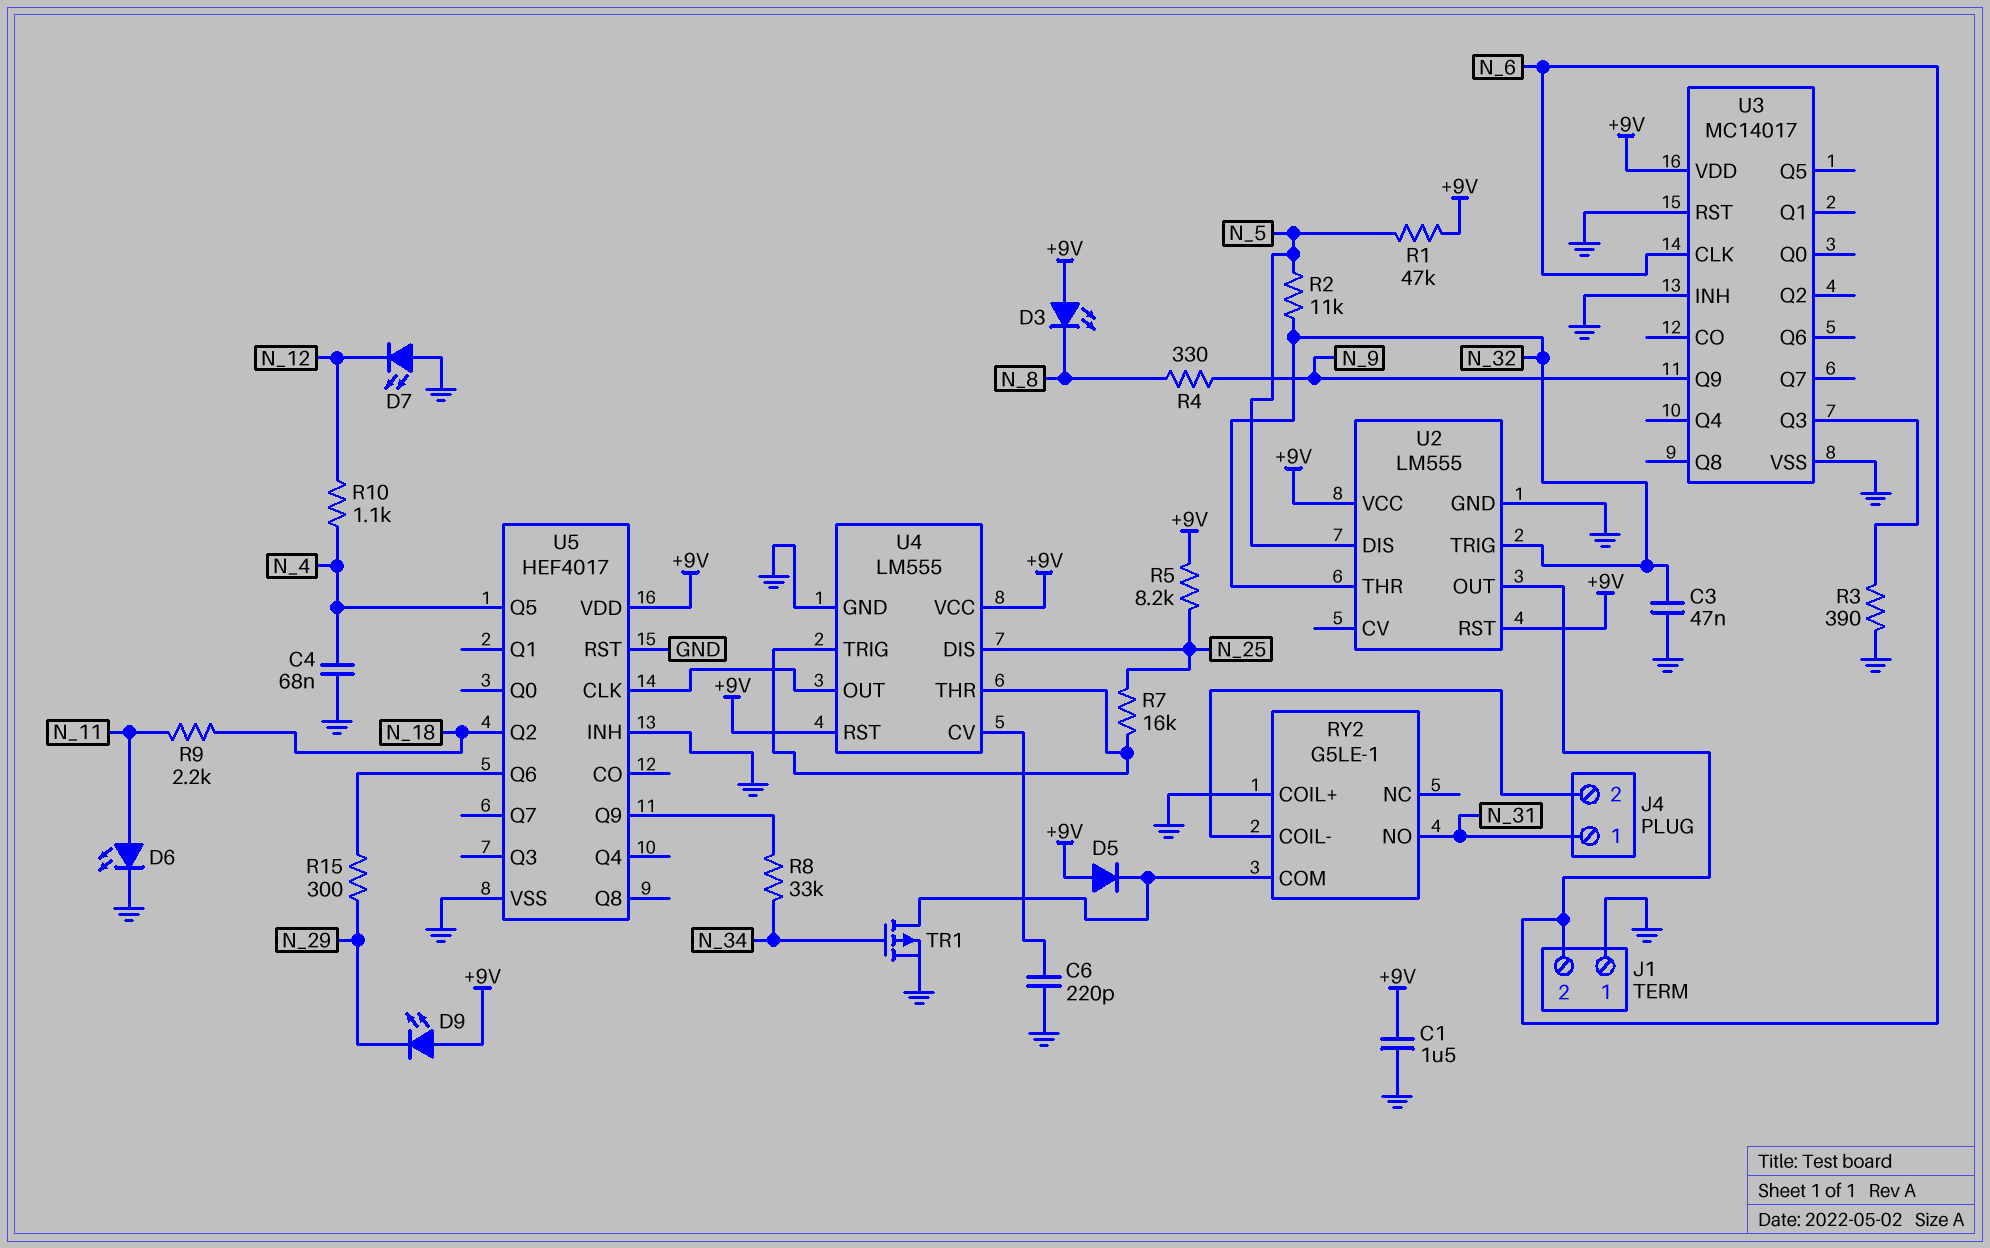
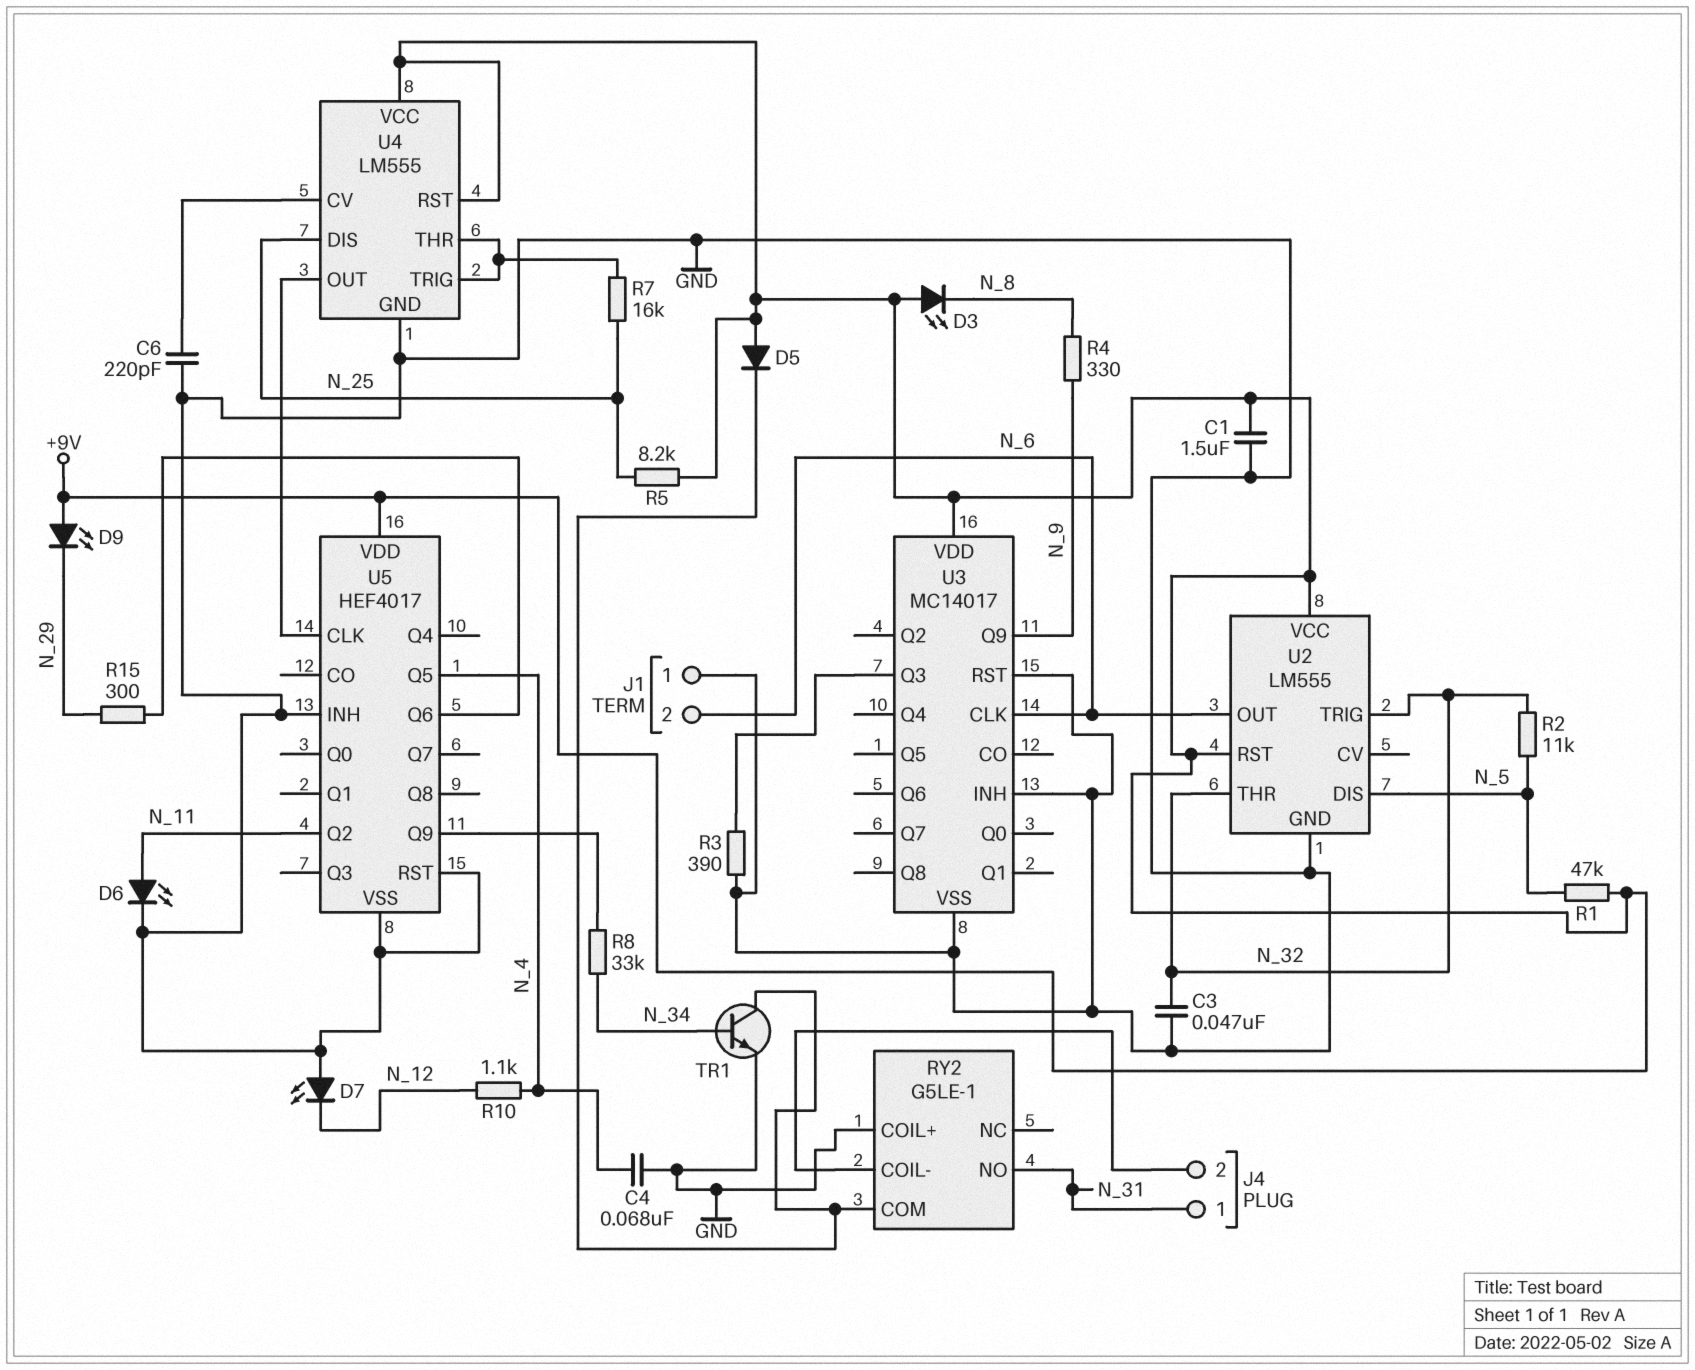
R9: 2.2k (N_11, N_18) -> none
TR1: PMOS (G N_34, D RY2/COM, S GND) -> NPN (B N_34, C RY2/COM, E GND)
U5 pin Q2: N_18 -> N_11

